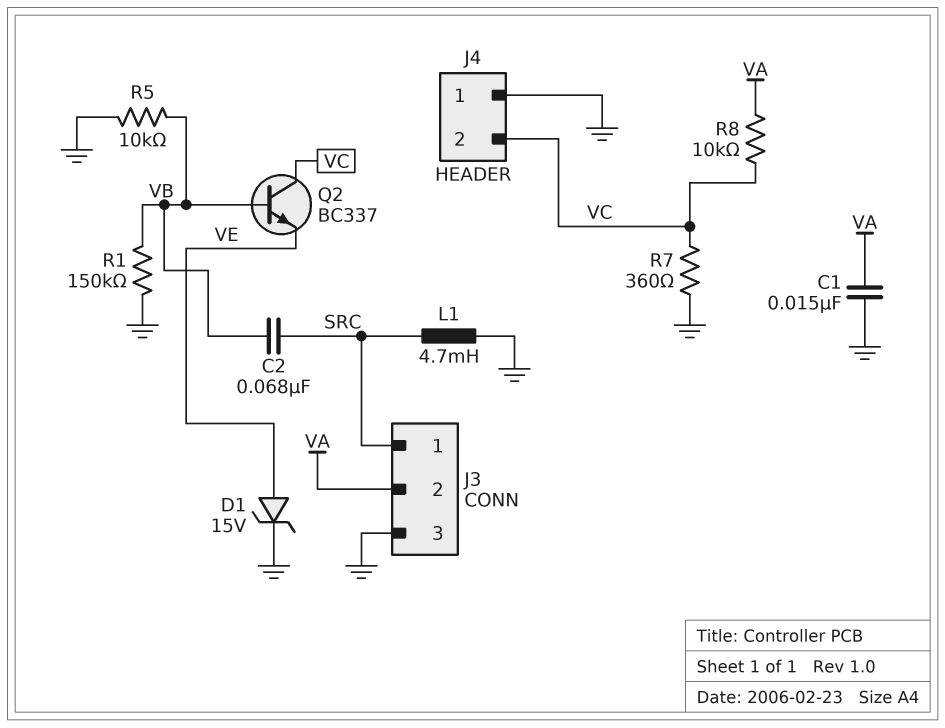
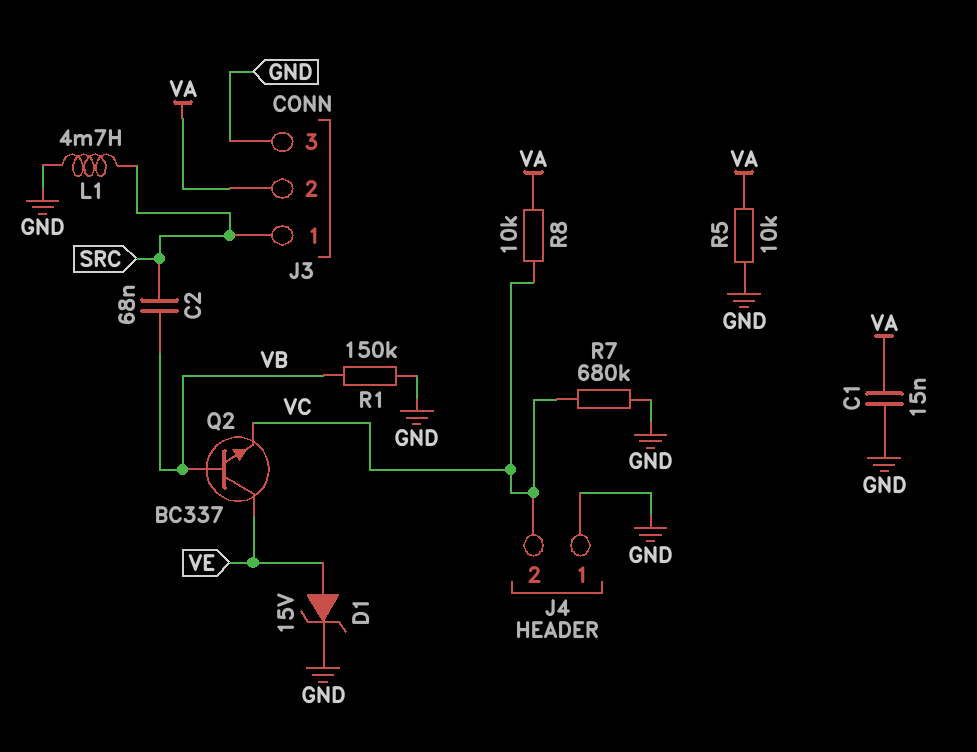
Q2: NPN BC337 (B VB, C VC, E VE) -> NPN BC337 (B VB, C VE, E VC)
R5: 10k (GND, VB) -> 10k (GND, VA)
R7: 360 (GND, VC) -> 680k (GND, VC)

